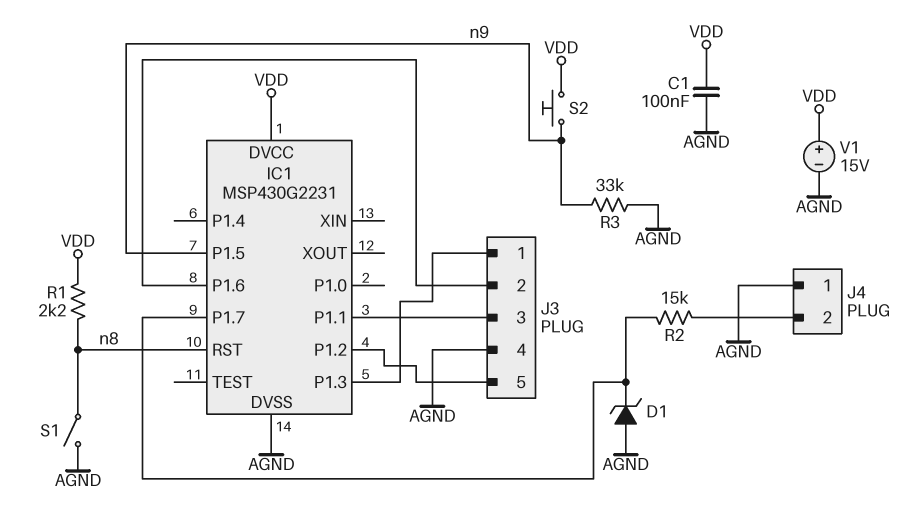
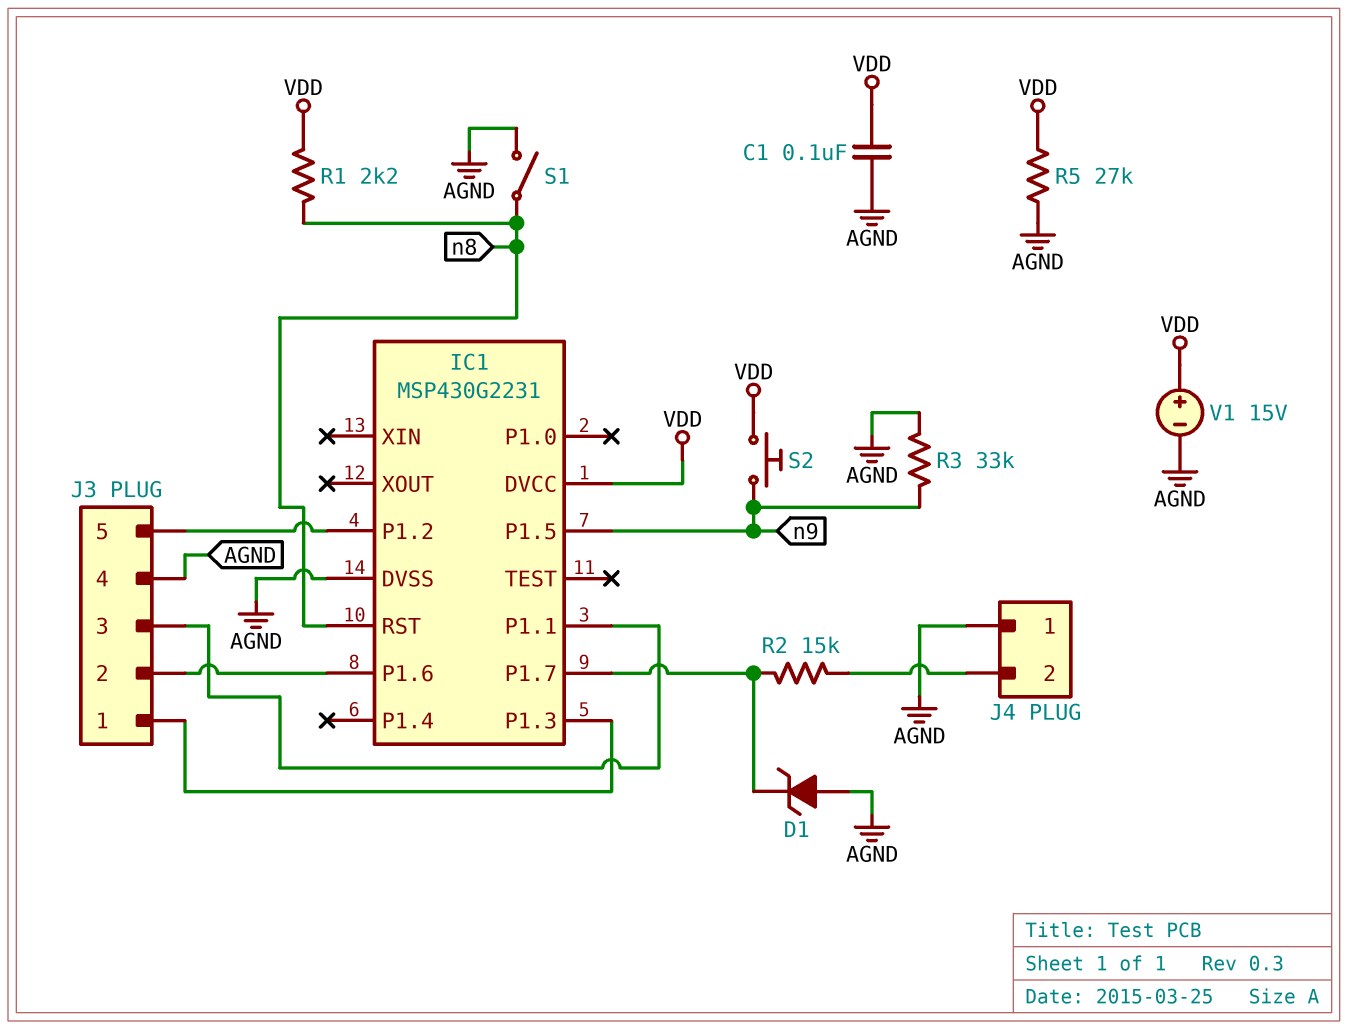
R5: none -> 27k (AGND, VDD)

